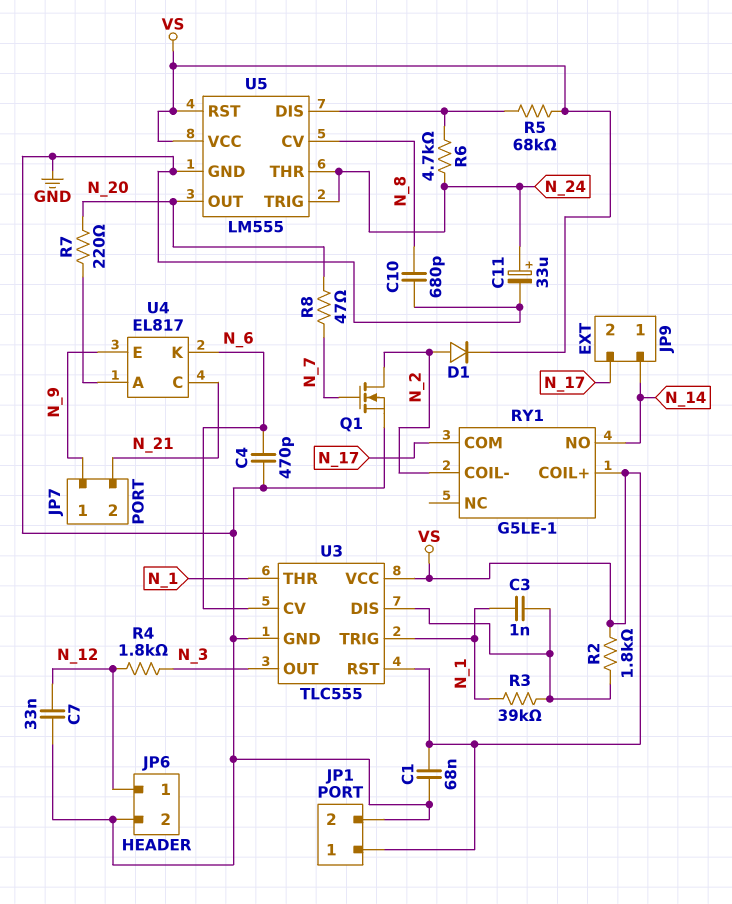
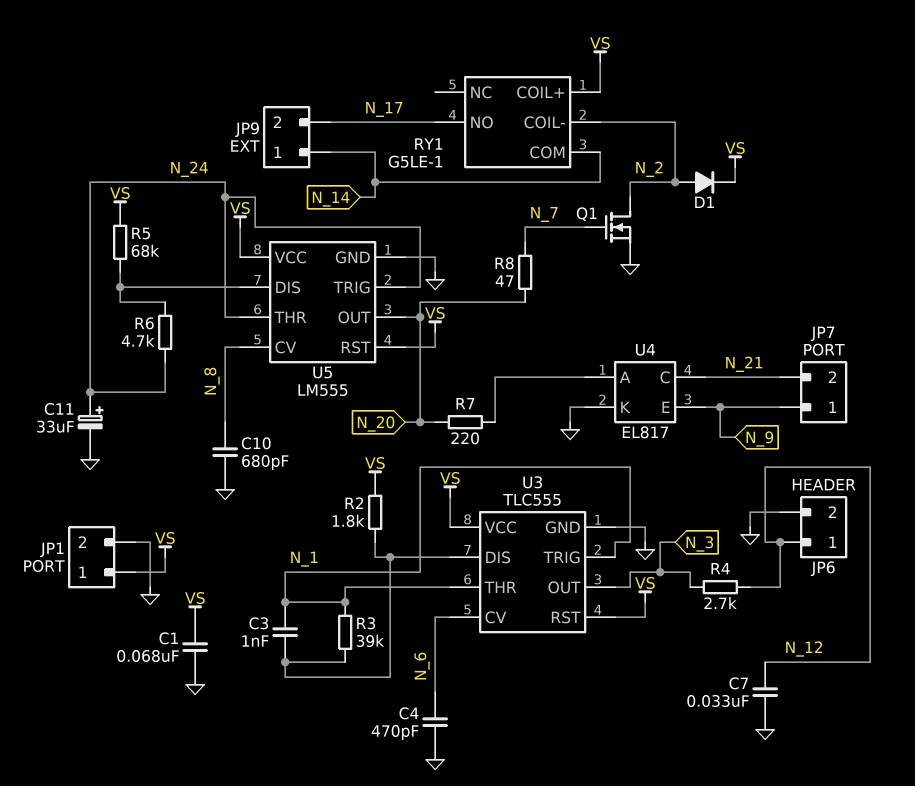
R4: 1.8k (N_3, N_12) -> 2.7k (N_3, N_12)
RY1 pin COM: N_17 -> N_14
RY1 pin NO: N_14 -> N_17
U4 pin K: N_6 -> GND

